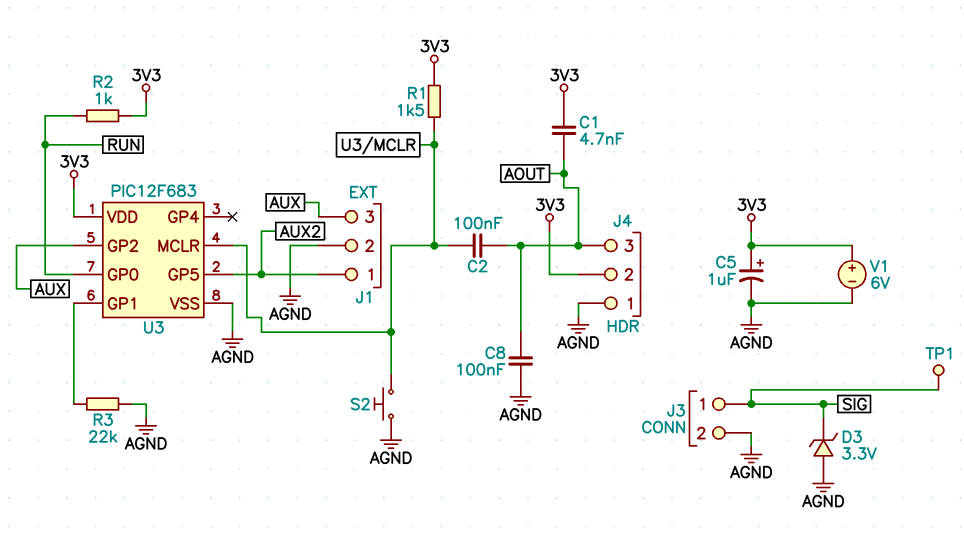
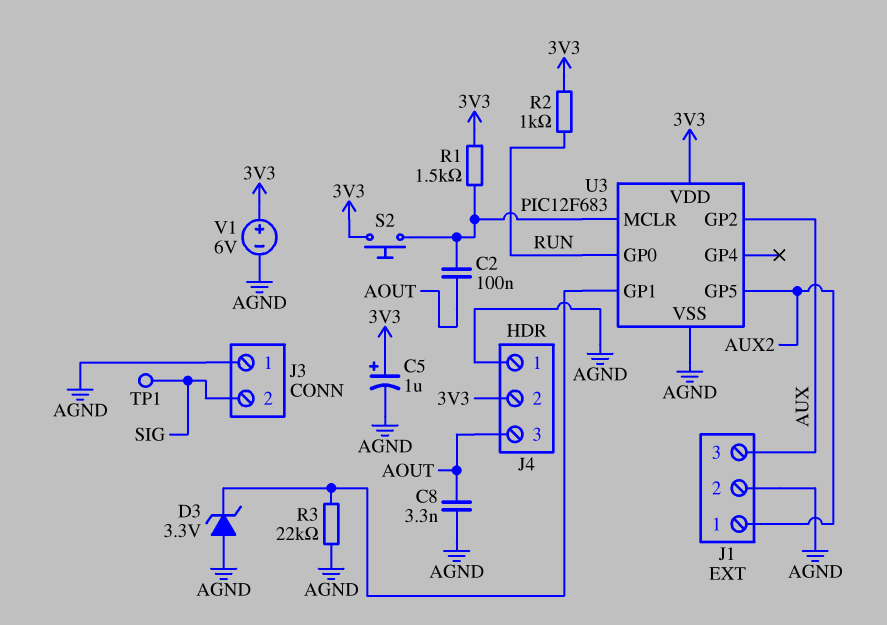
C1: 4.7nF (3V3, AOUT) -> none
C8: 100nF (AGND, AOUT) -> 3.3nF (AGND, AOUT)
D3: zener 3.3V (A AGND, K SIG) -> zener 3.3V (A AGND, K U3/GP1)
J3 pin 1: SIG -> AGND
J3 pin 2: AGND -> SIG
S2: button (AGND, U3/MCLR) -> button (3V3, U3/MCLR)

